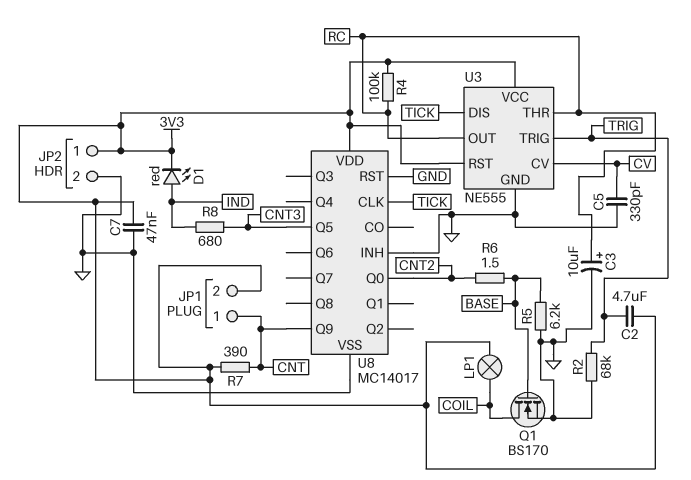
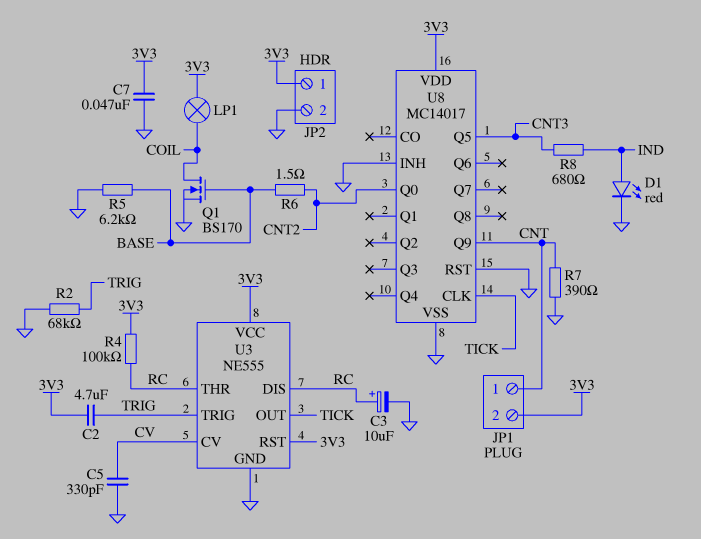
D1: LED red (A IND, K 3V3) -> LED red (A IND, K GND)
R7: 390 (3V3, CNT) -> 390 (CNT, GND)
U3 pin DIS: TICK -> RC
U3 pin OUT: RC -> TICK

